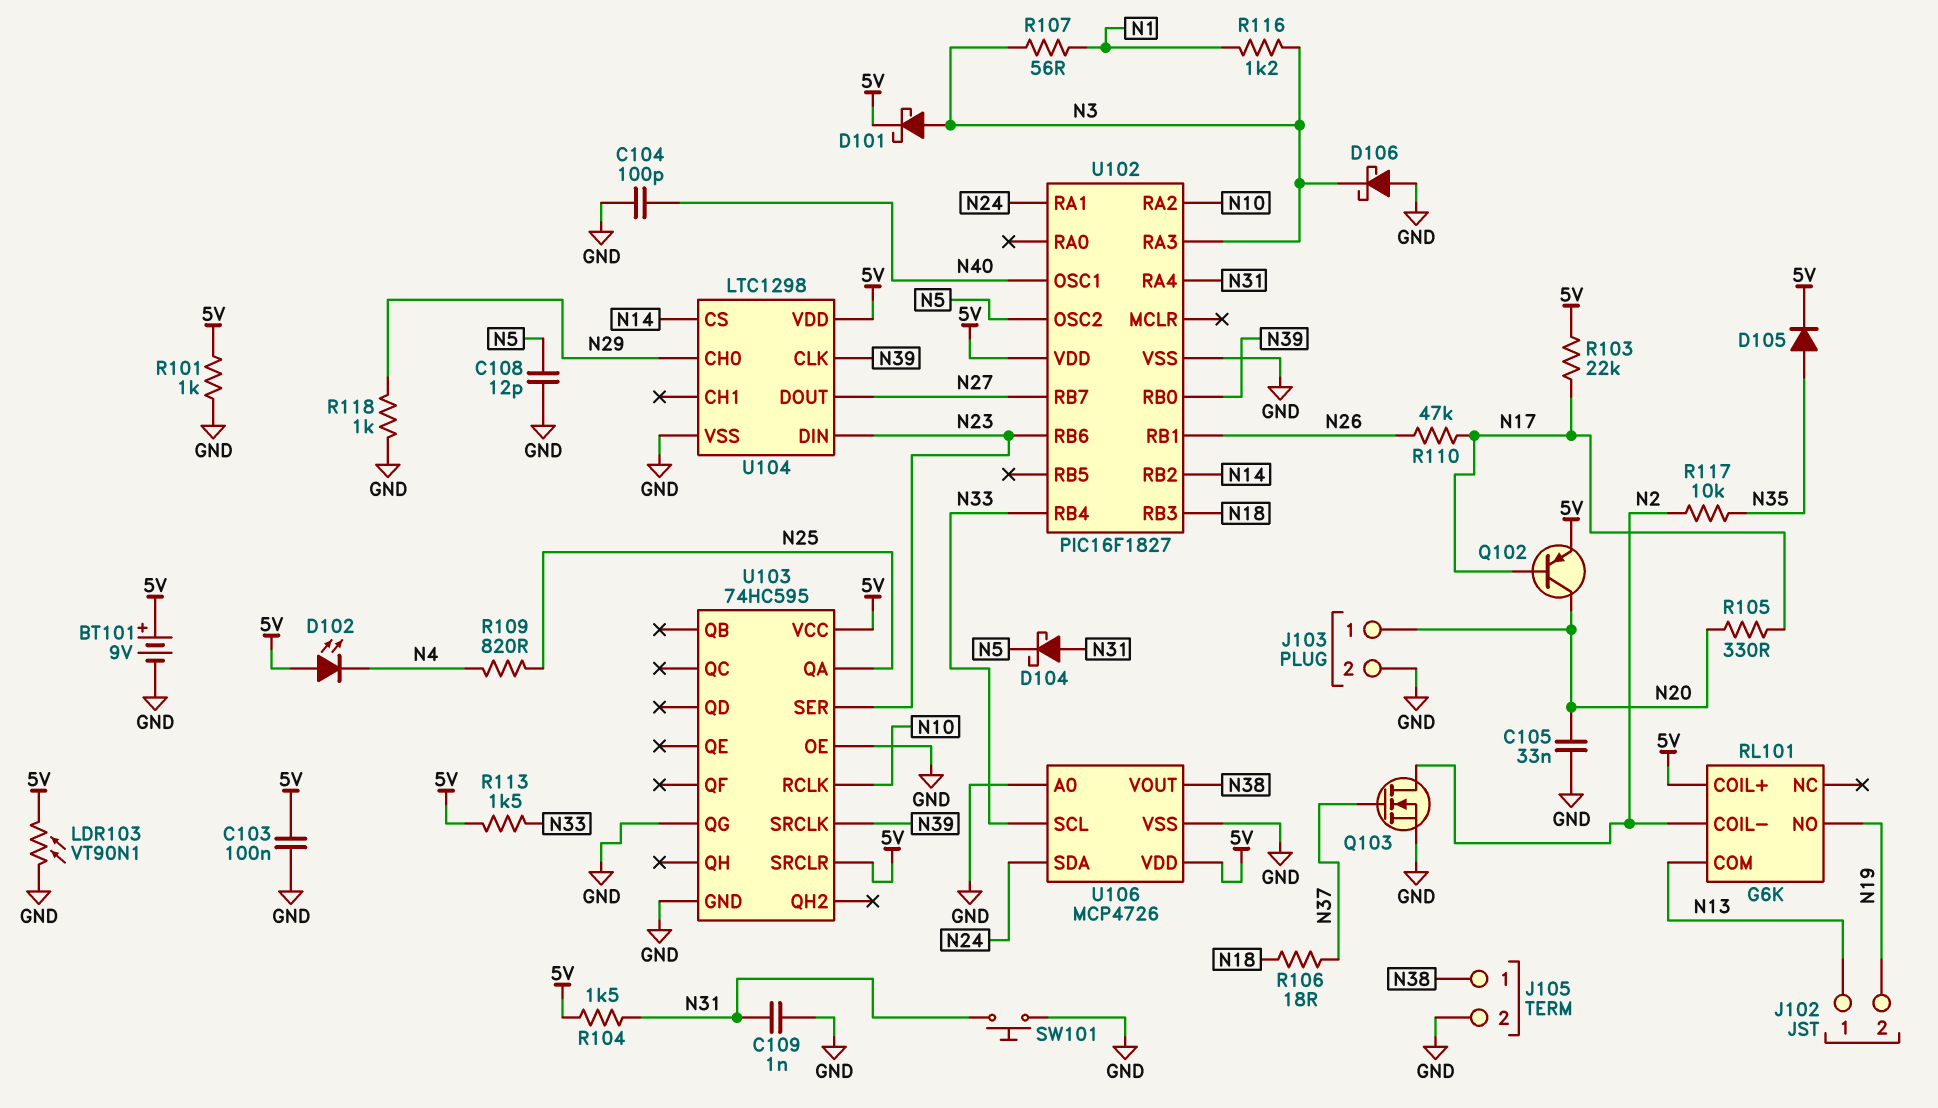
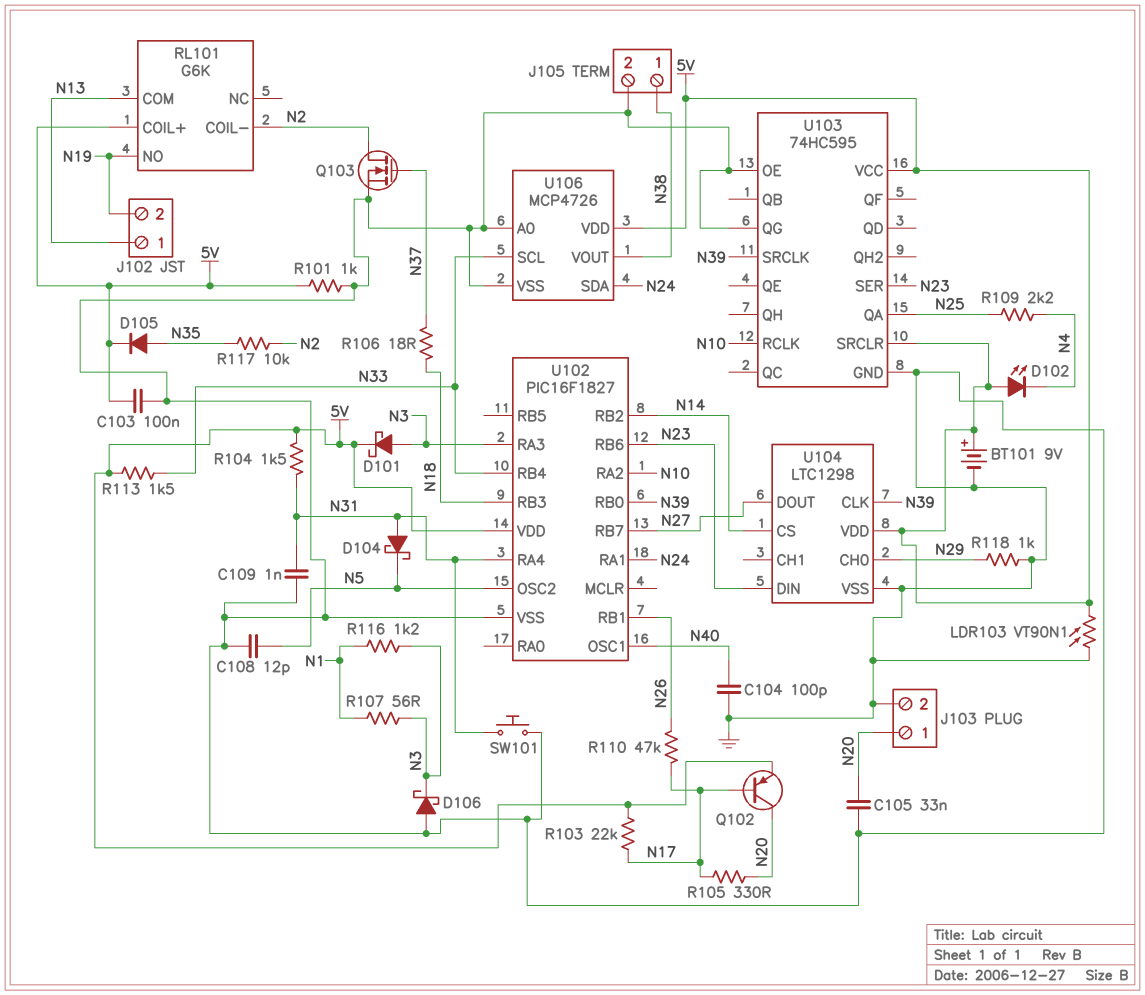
R109: 820 (N4, N25) -> 2.2k (N4, N25)

